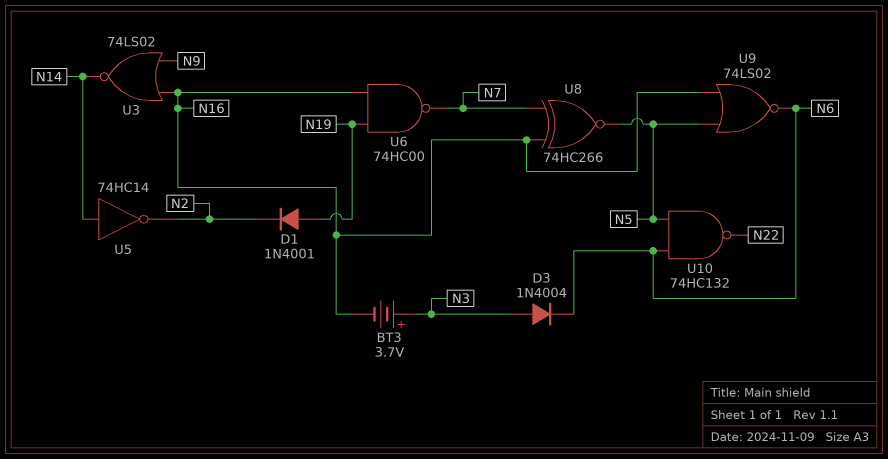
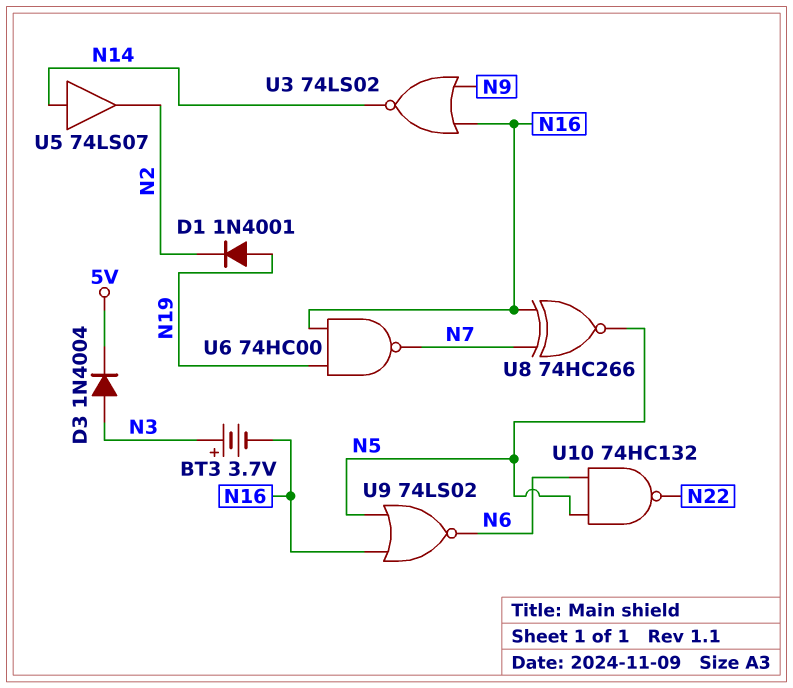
D3: diode 1N4004 (A N3, K N6) -> diode 1N4004 (A N3, K 5V)
U5: NOT 74HC14 (in N14, out N2) -> buffer 74LS07 (in N14, out N2)

